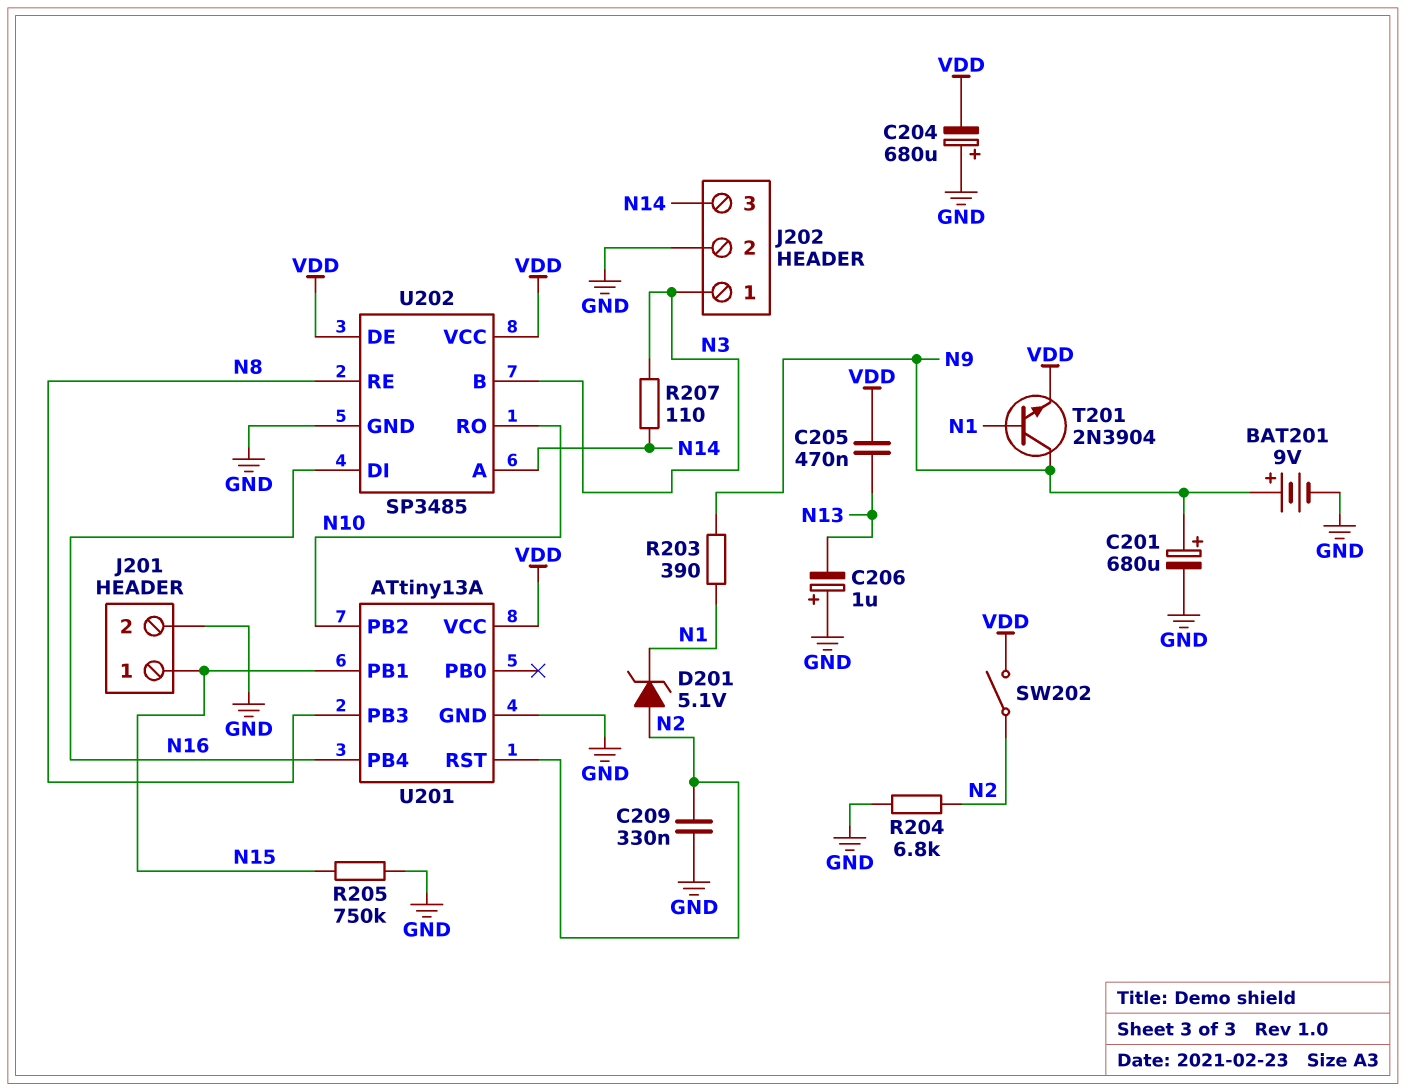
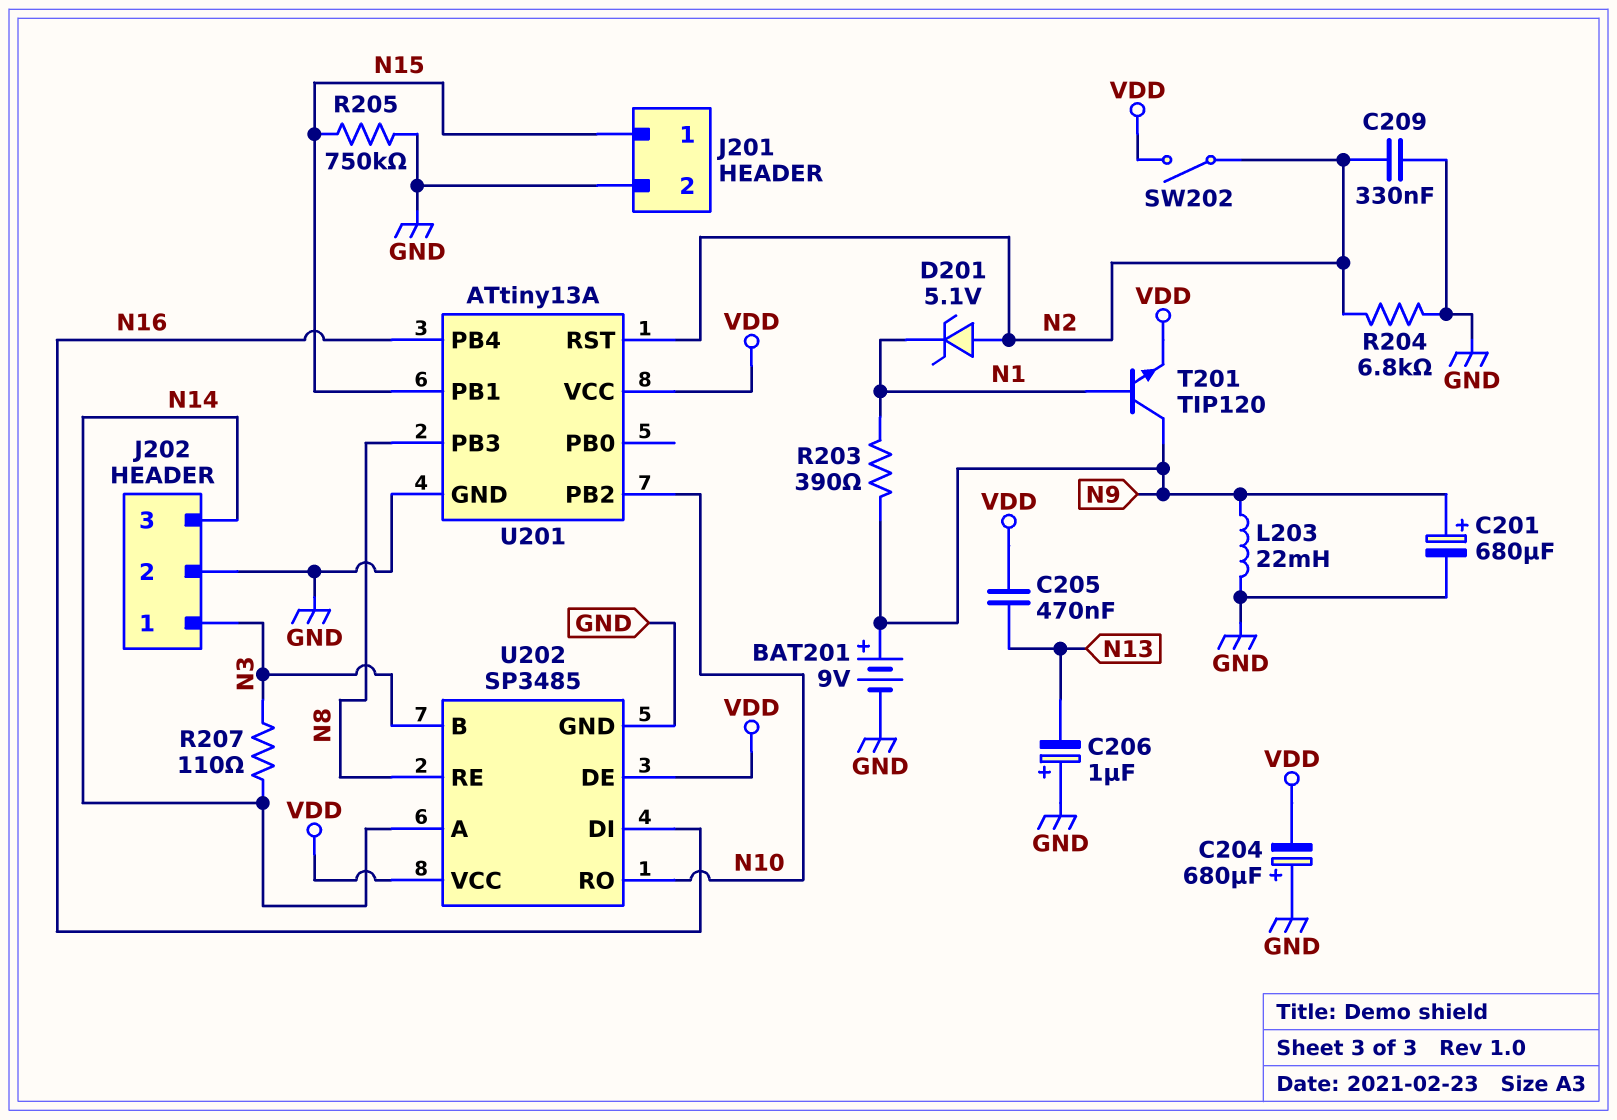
L203: none -> 22mH (GND, N9)
T201: NPN 2N3904 (B N1, C N9, E VDD) -> NPN TIP120 (B N1, C N9, E VDD)

